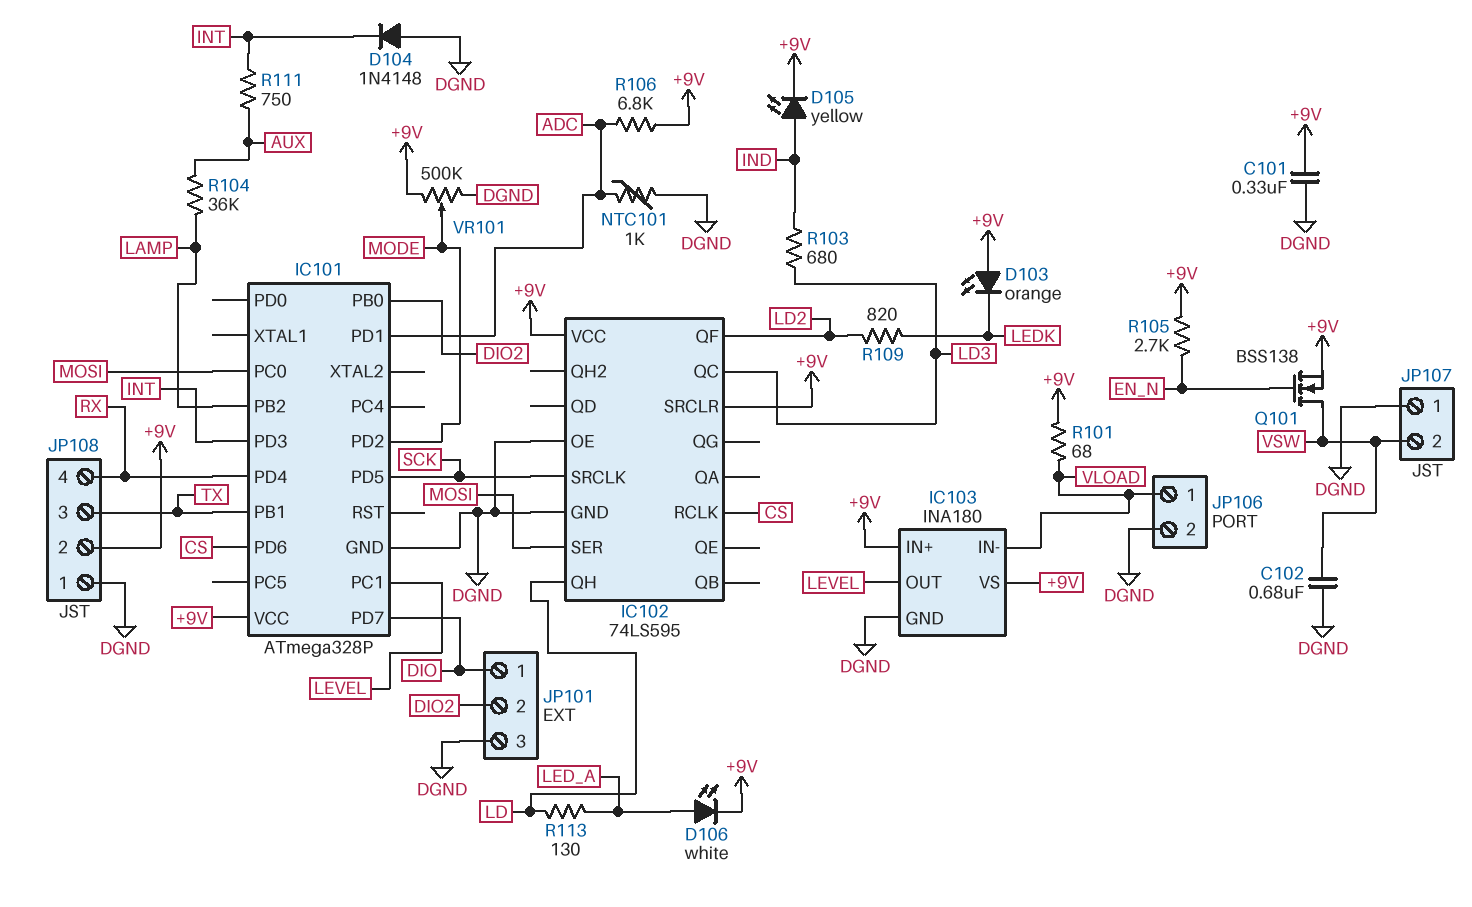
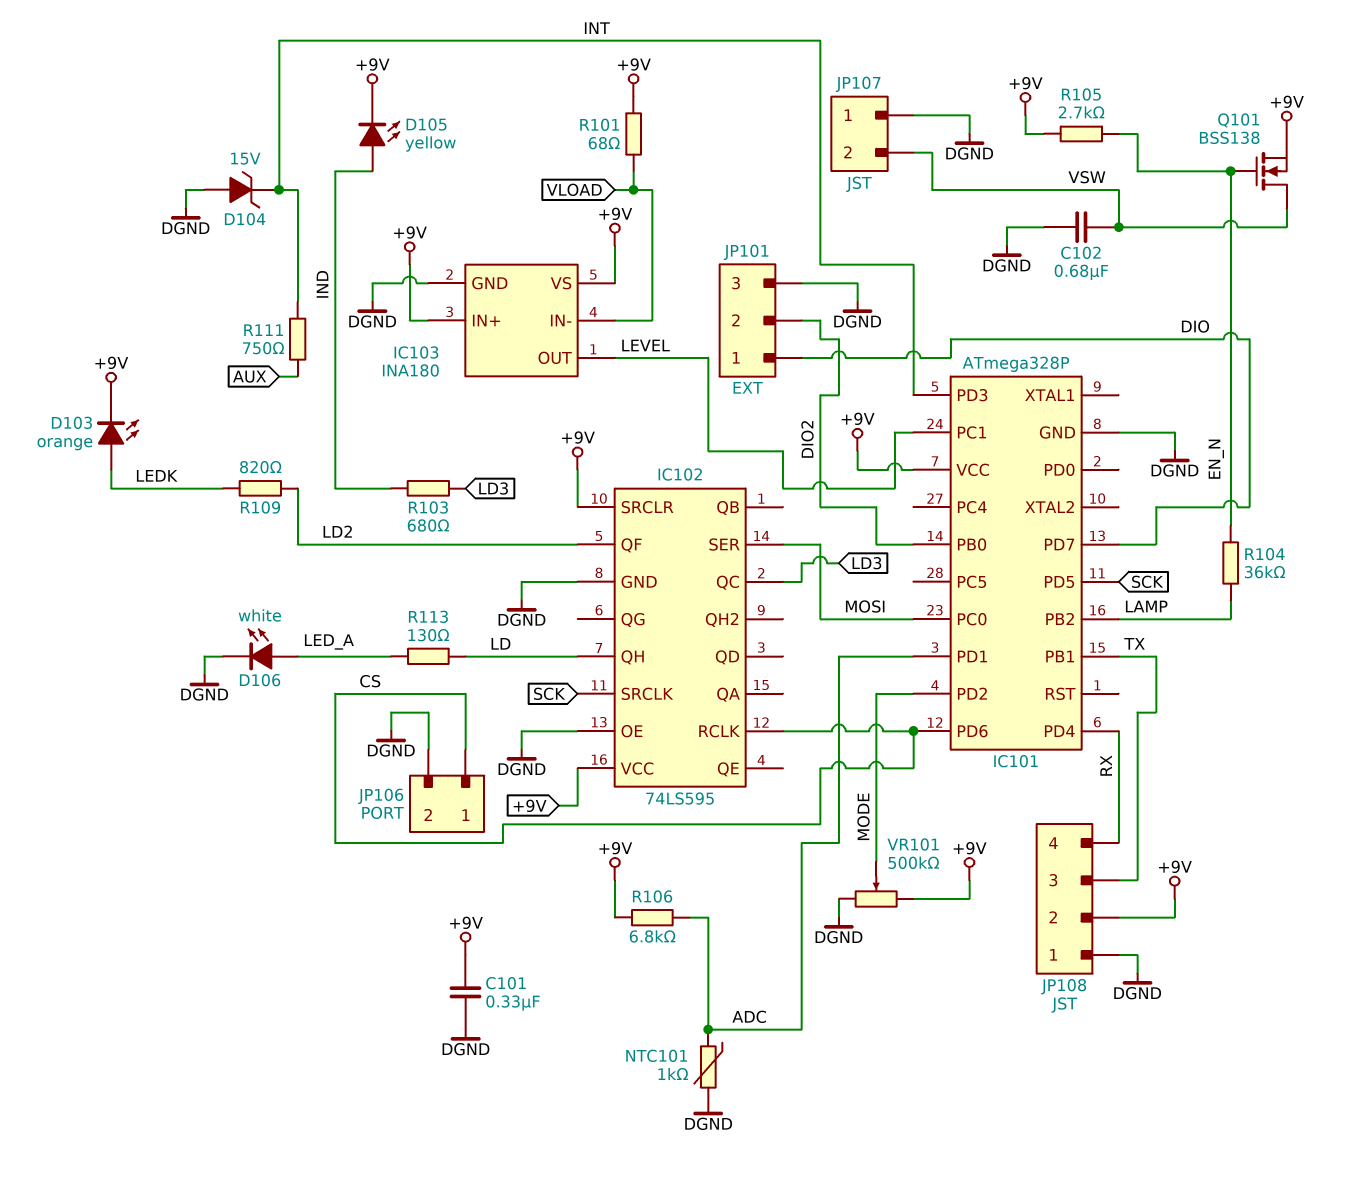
D103: LED orange (A +9V, K LEDK) -> LED orange (A LEDK, K +9V)
D104: diode 1N4148 (A DGND, K INT) -> zener 15V (A DGND, K INT)
D106: LED white (A LED_A, K +9V) -> LED white (A LED_A, K DGND)
JP106 pin 1: VLOAD -> CS
R104: 36k (AUX, LAMP) -> 36k (EN_N, LAMP)

